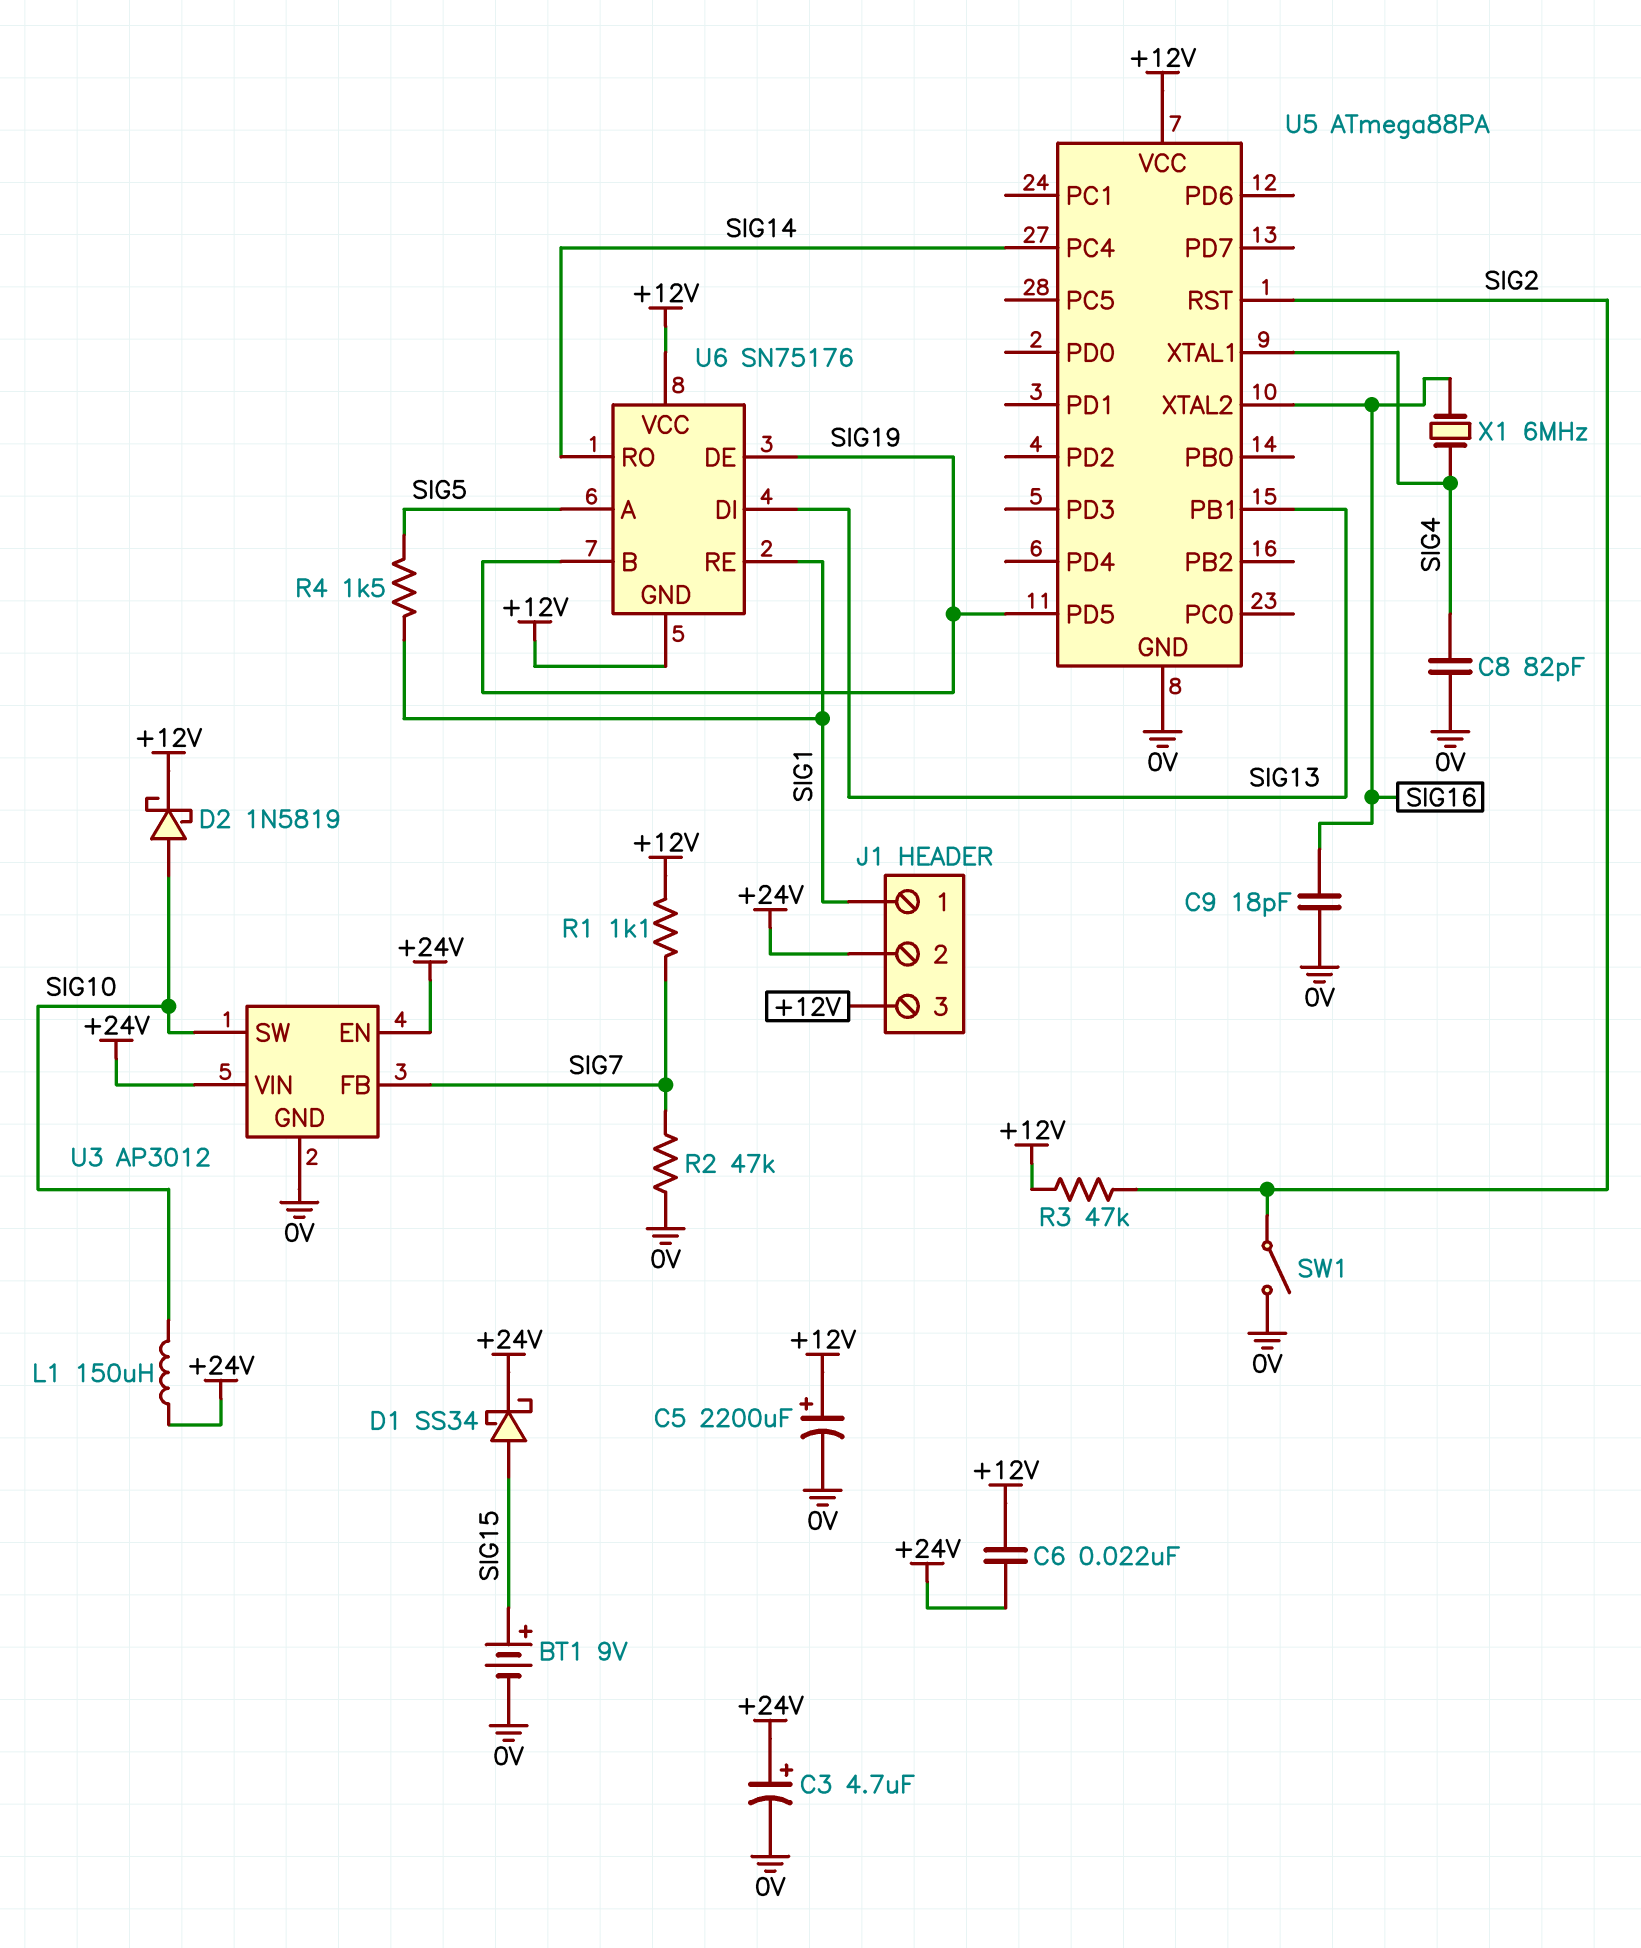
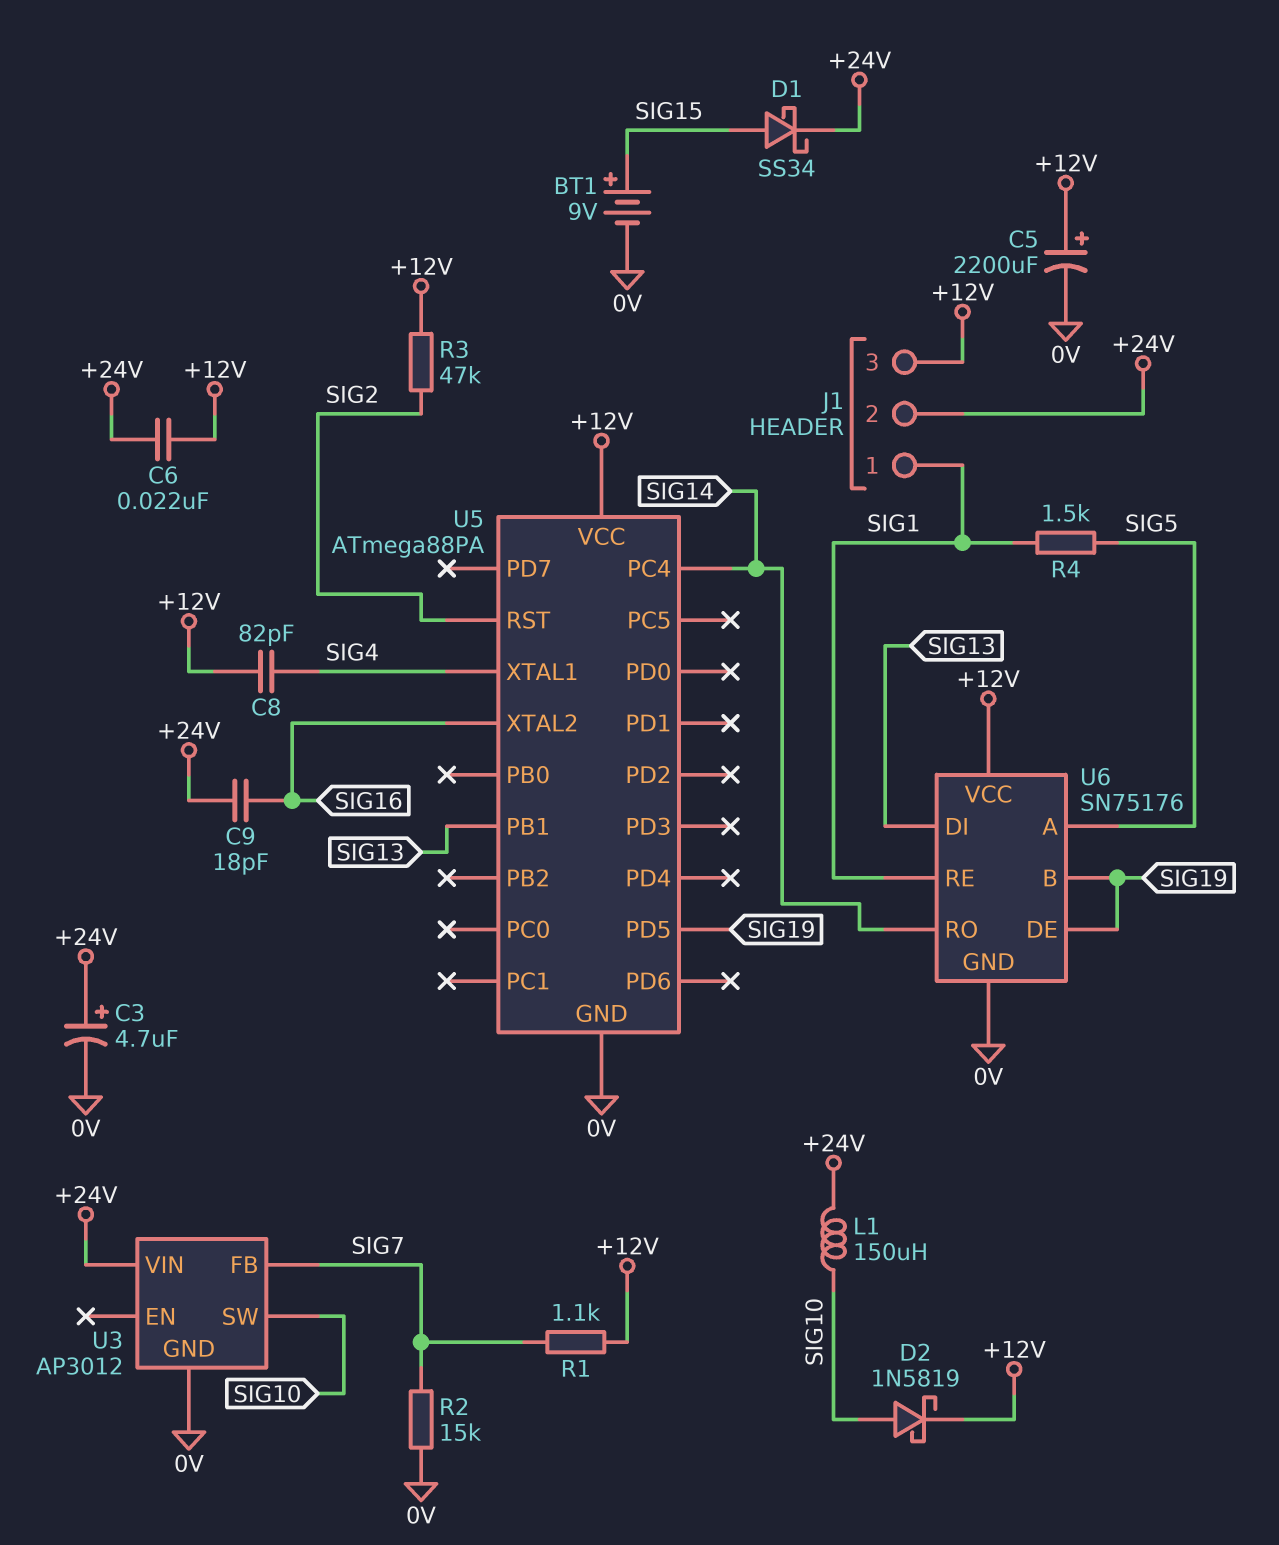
C8: 82pF (0V, SIG4) -> 82pF (+12V, SIG4)
C9: 18pF (0V, SIG16) -> 18pF (+24V, SIG16)
R2: 47k (0V, SIG7) -> 15k (0V, SIG7)
SW1: switch (0V, SIG2) -> none
U3 pin EN: +24V -> none
U6 pin GND: +12V -> 0V
X1: 6MHz (SIG4, SIG16) -> none

